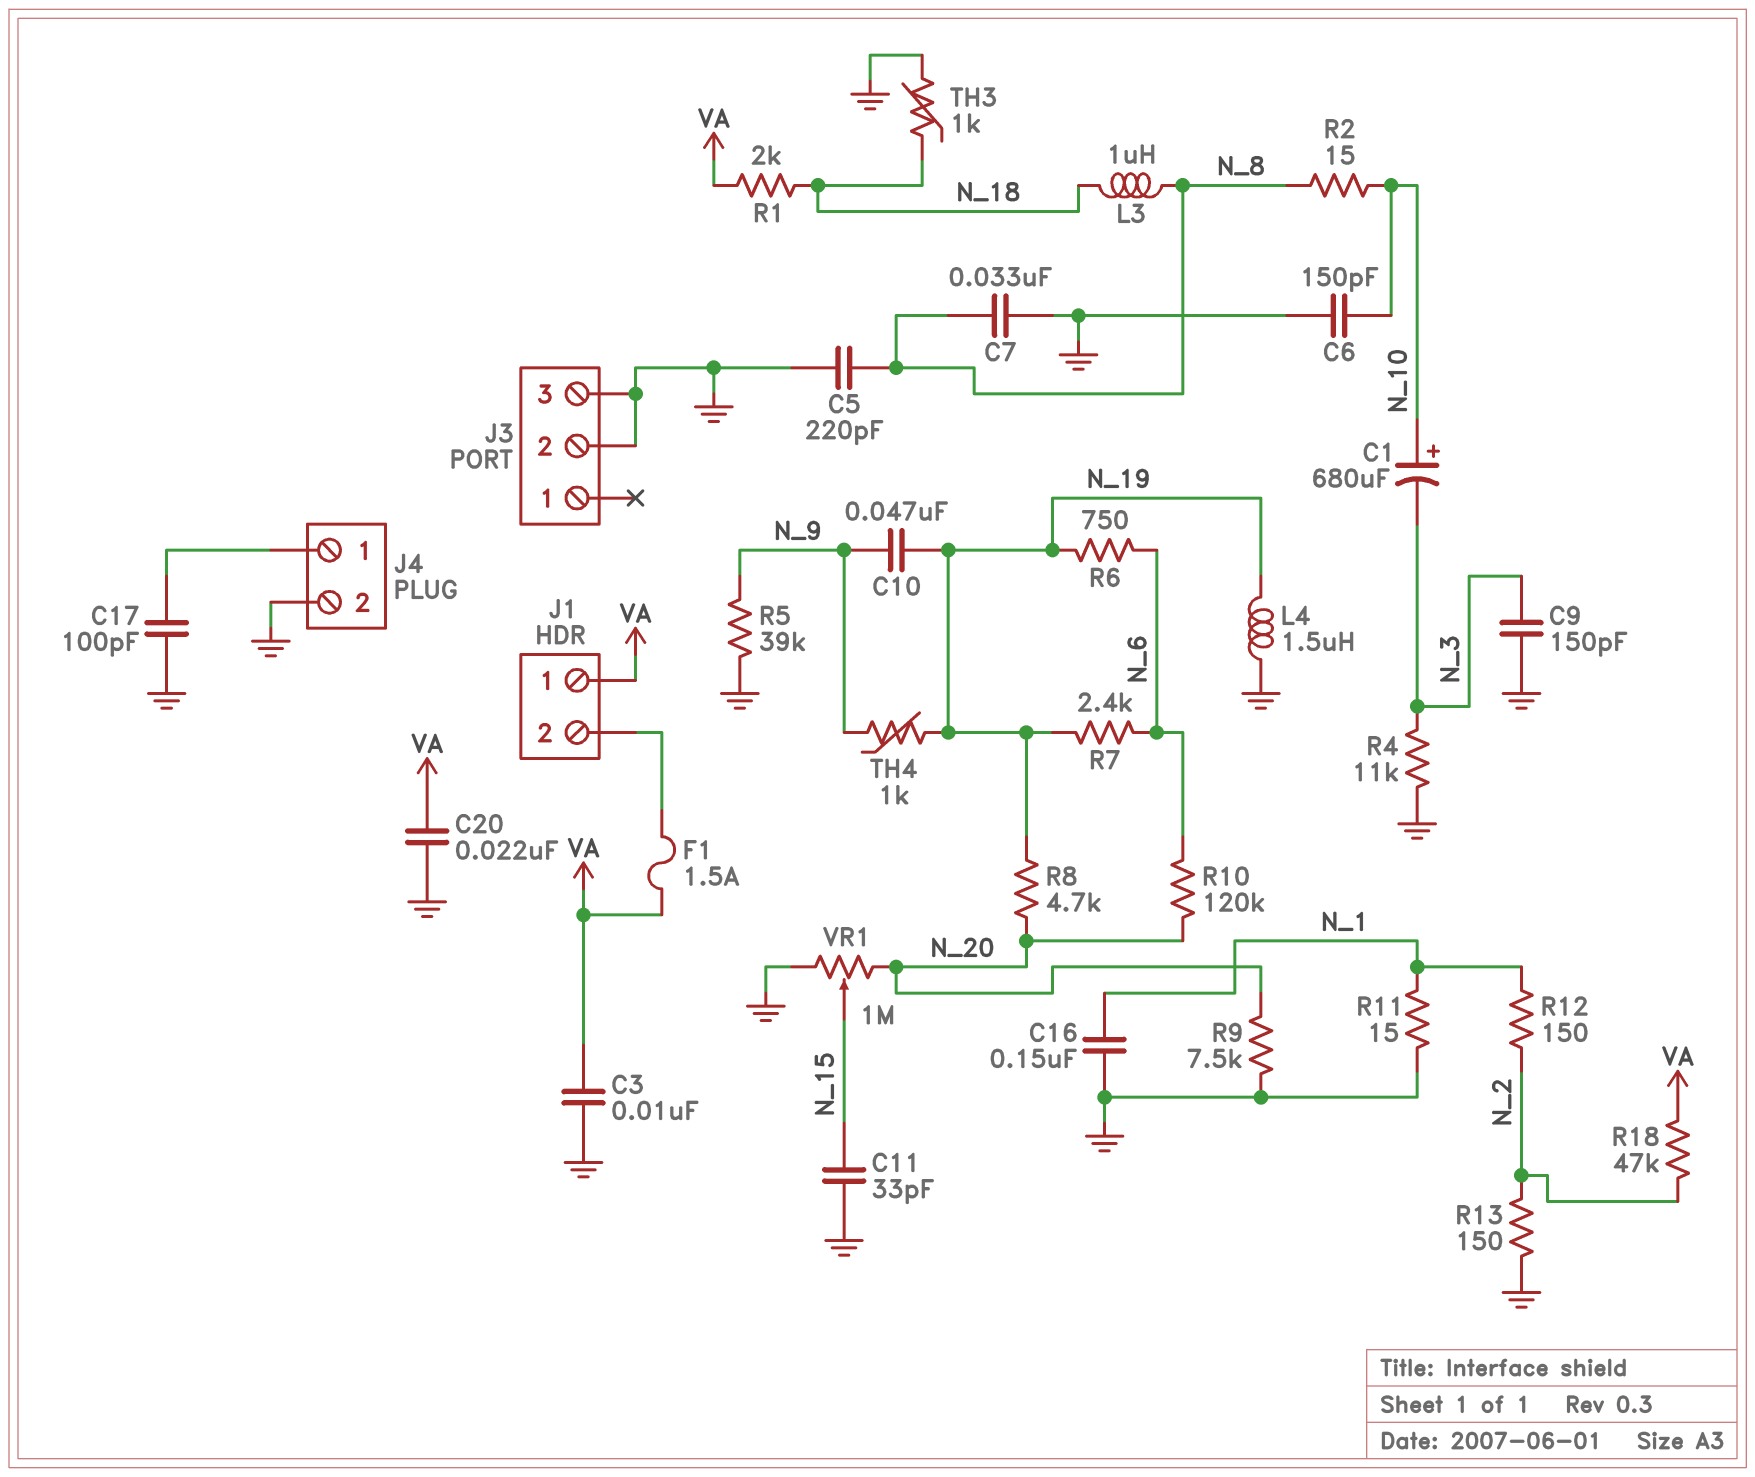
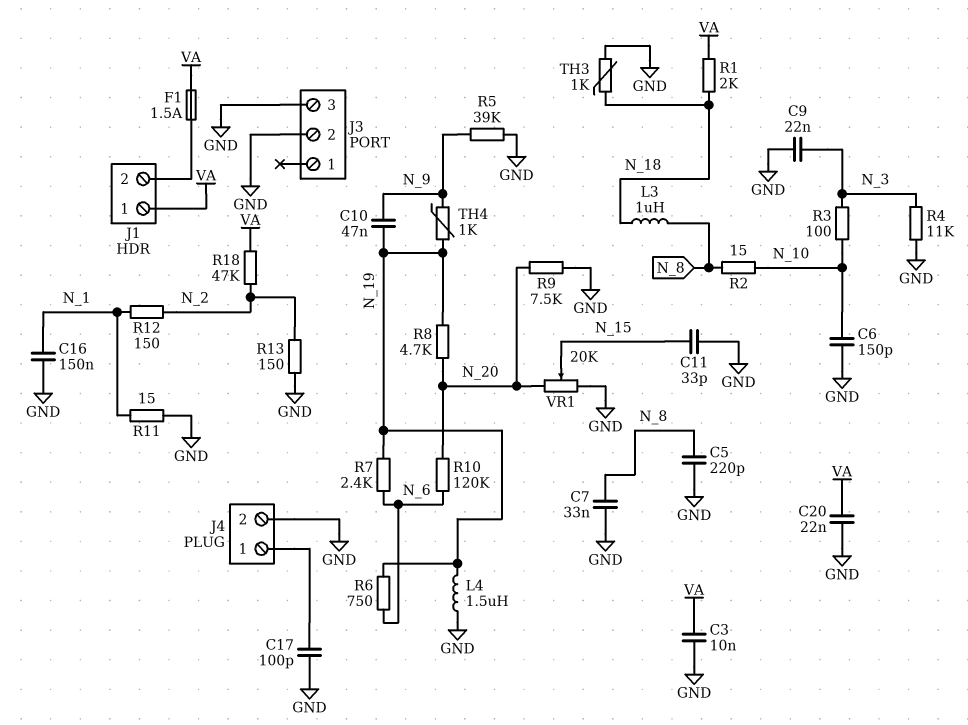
C1: 680uF (plus N_10, minus N_3) -> none
C9: 150pF (GND, N_3) -> 22nF (GND, N_3)
R3: none -> 100 (N_3, N_10)
VR1: 1M (GND, N_20, wiper N_15) -> 20k (GND, N_20, wiper N_15)

